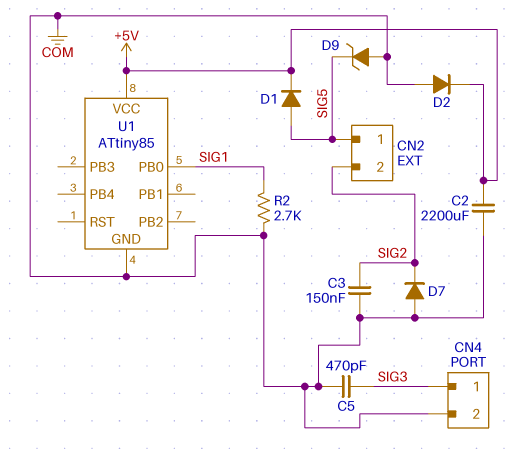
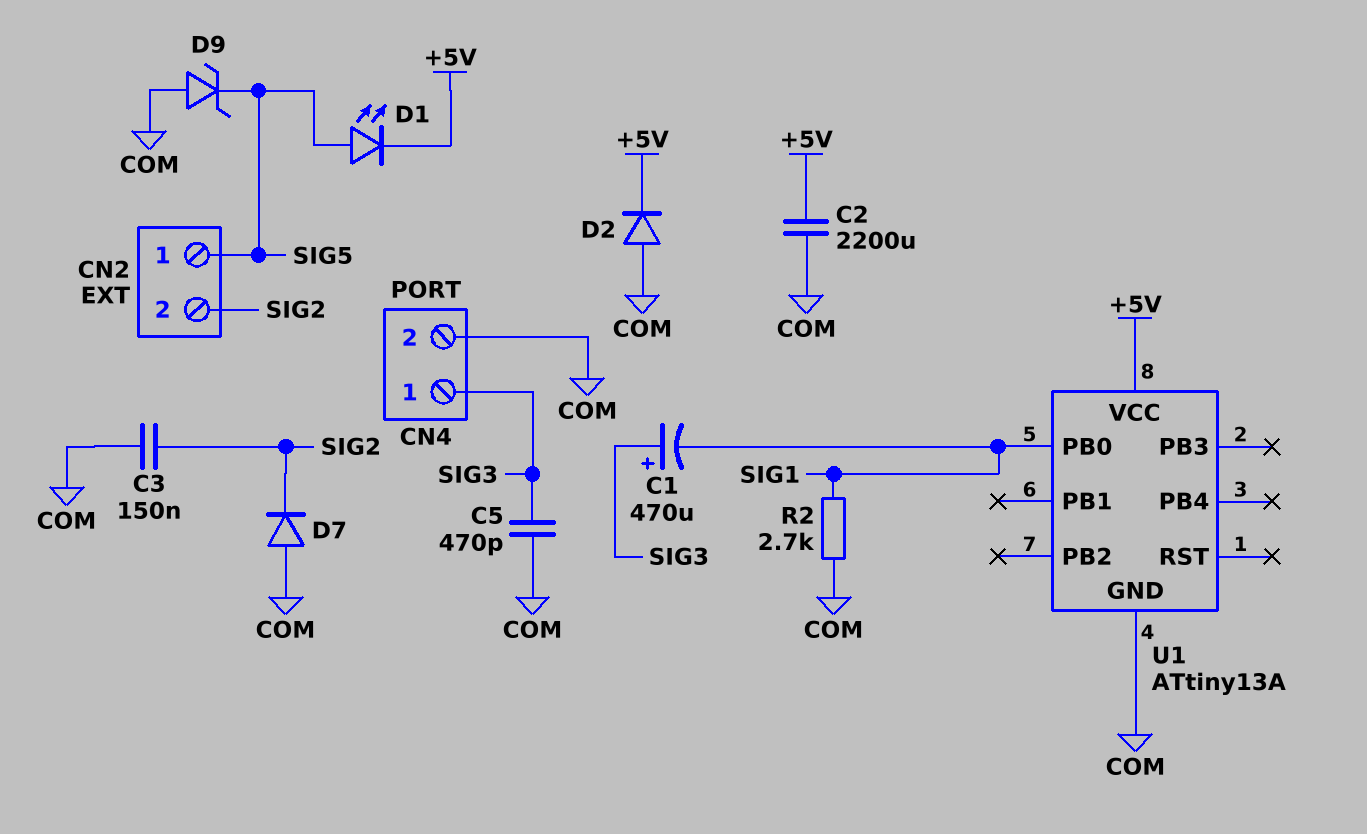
C1: none -> 470uF (plus SIG3, minus SIG1)
D1: diode (A SIG5, K +5V) -> LED (A SIG5, K +5V)
U1: ATtiny85 -> ATtiny13A

